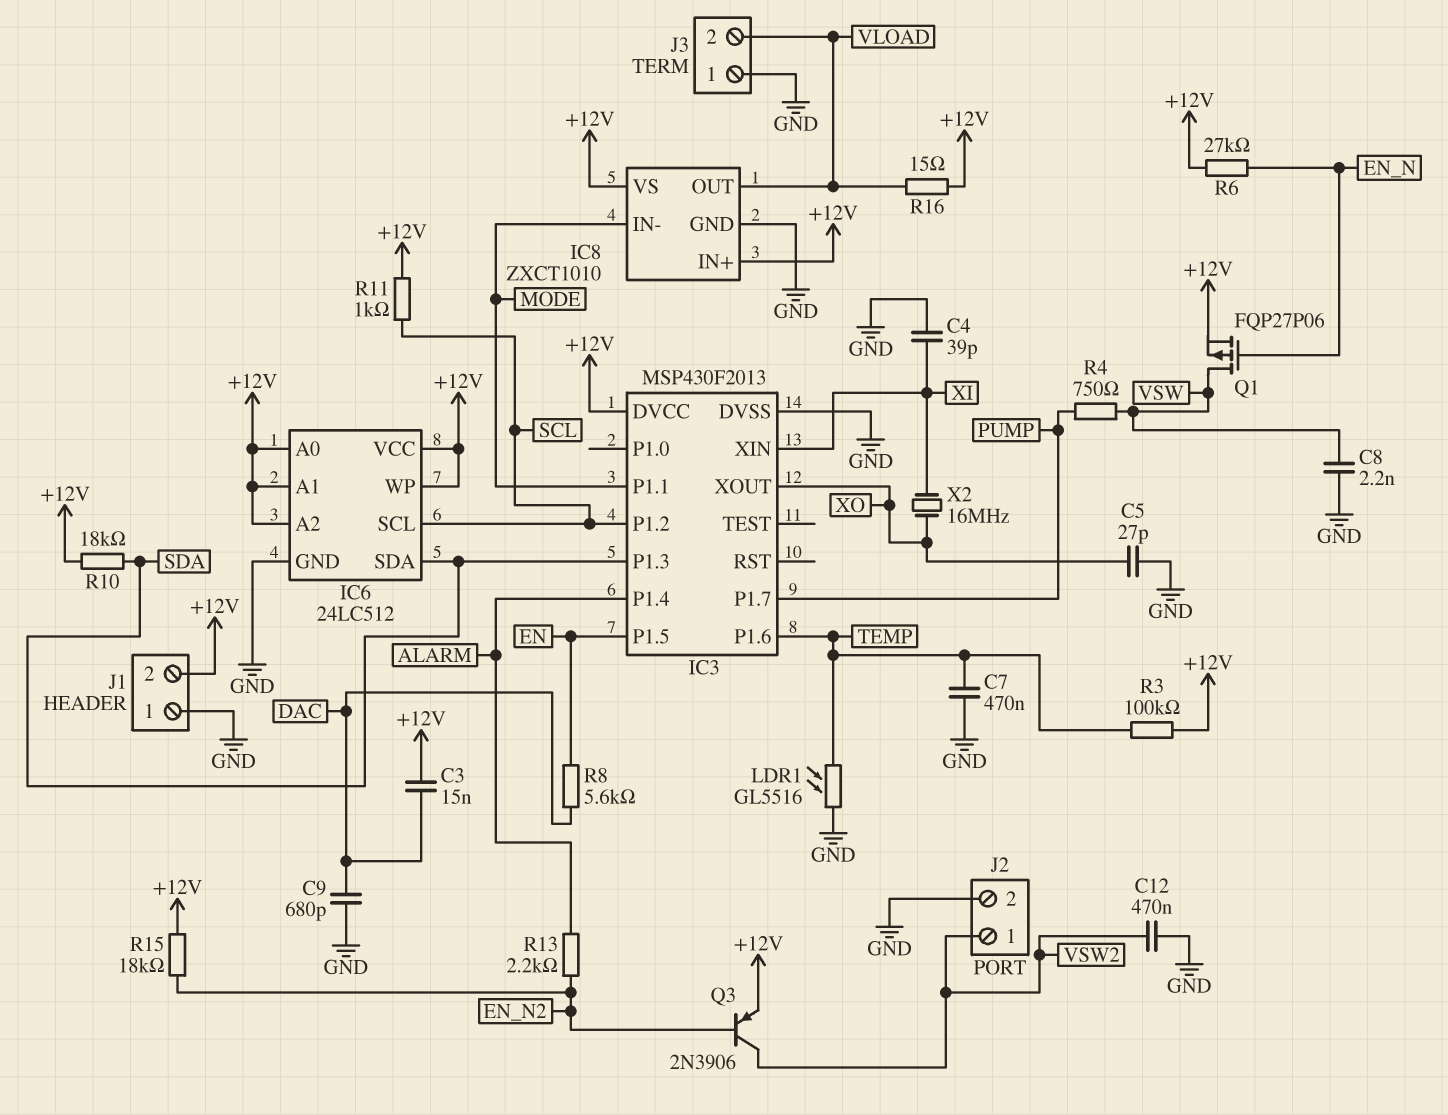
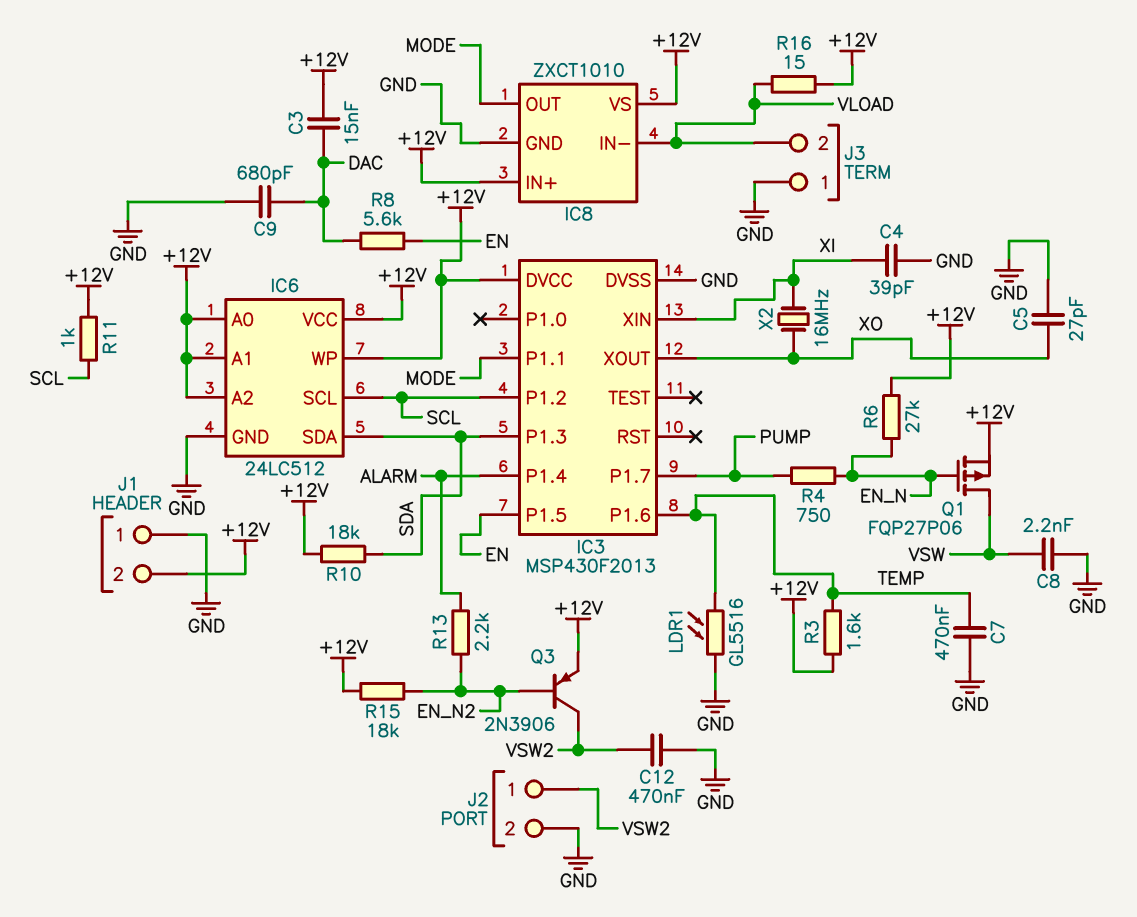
IC8 pin IN-: MODE -> VLOAD
IC8 pin OUT: VLOAD -> MODE
R3: 100k (+12V, TEMP) -> 1.6k (+12V, TEMP)
R4: 750 (PUMP, VSW) -> 750 (EN_N, PUMP)

